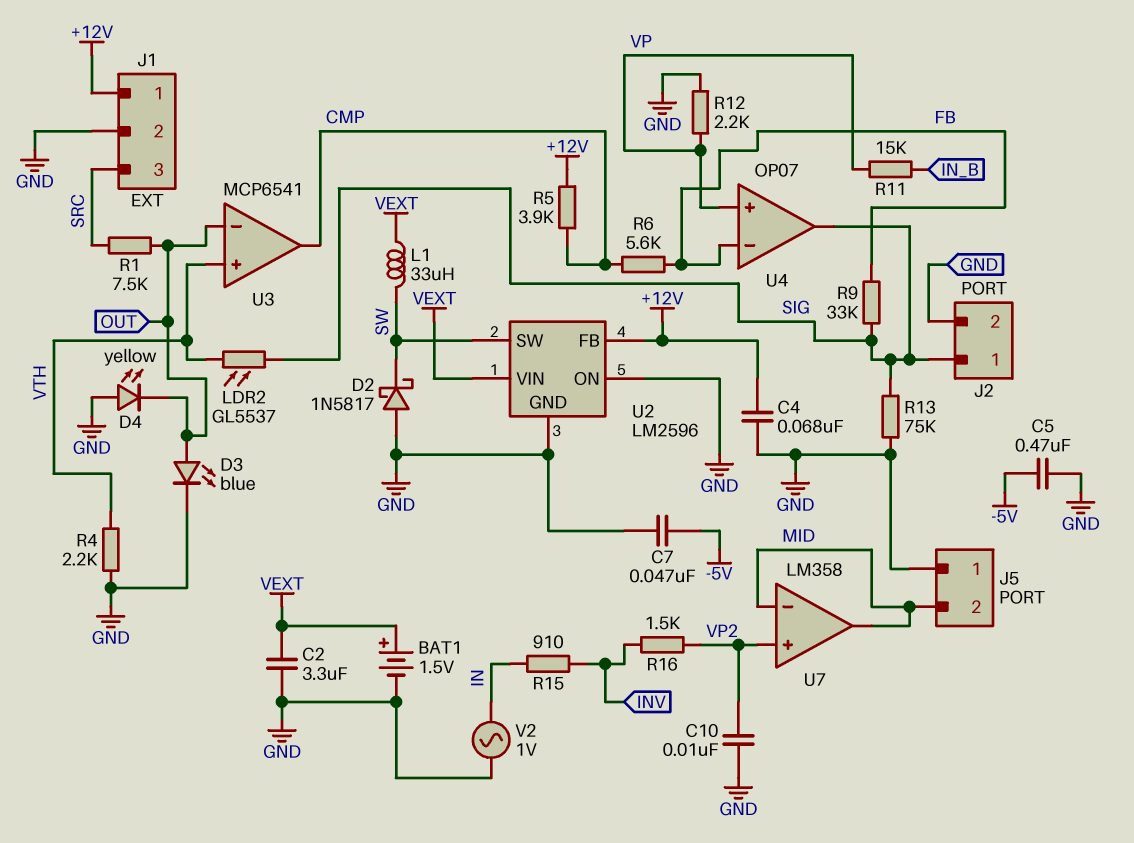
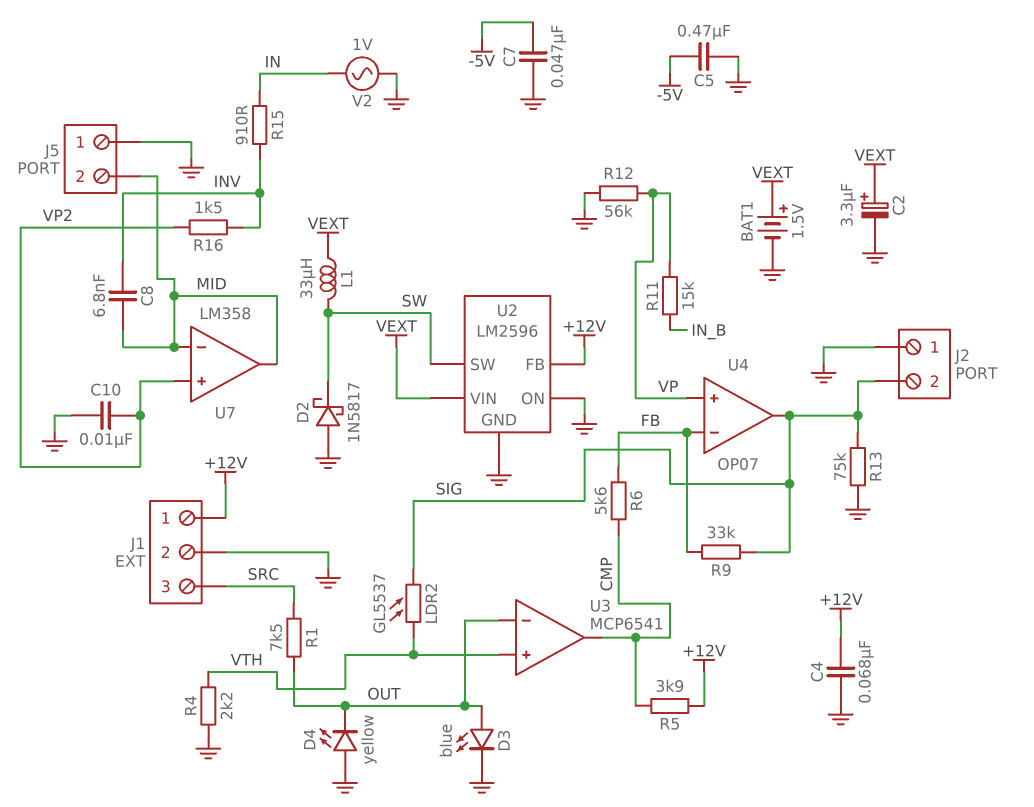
C2: 3.3uF (GND, VEXT) -> 3.3uF (plus VEXT, minus GND)
C8: none -> 6.8nF (INV, MID)
J2 pin 1: SIG -> GND
J2 pin 2: GND -> SIG
R12: 2.2k (GND, VP) -> 56k (GND, VP)

